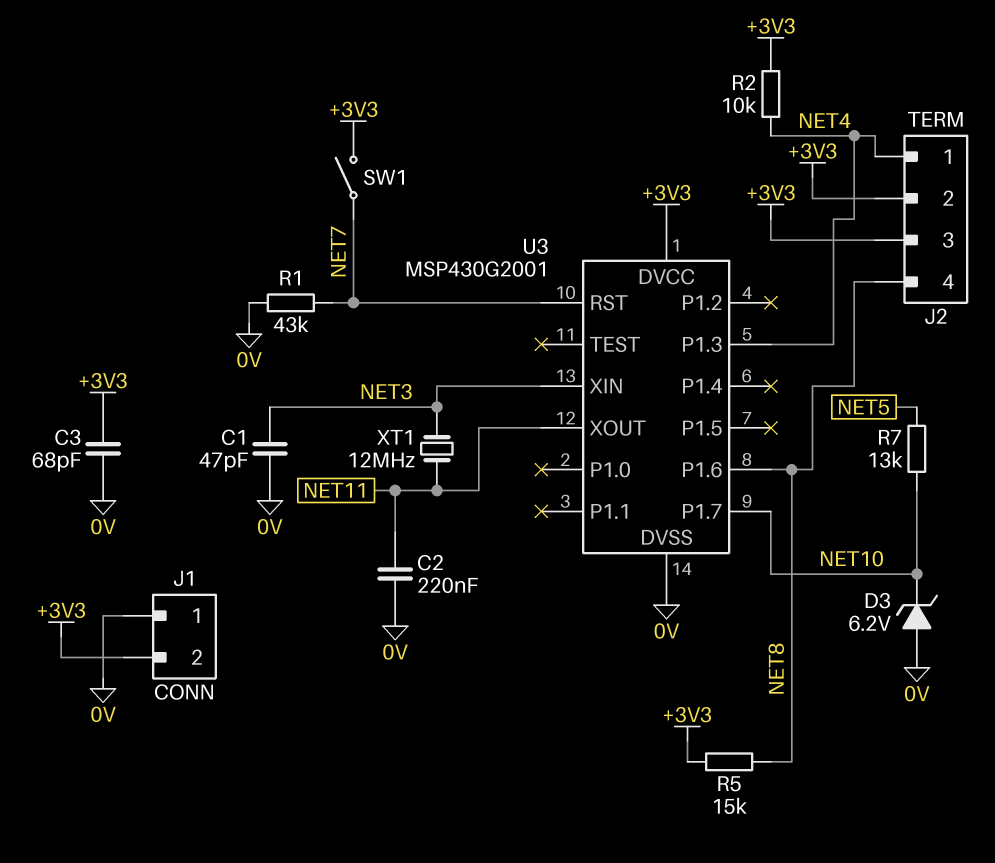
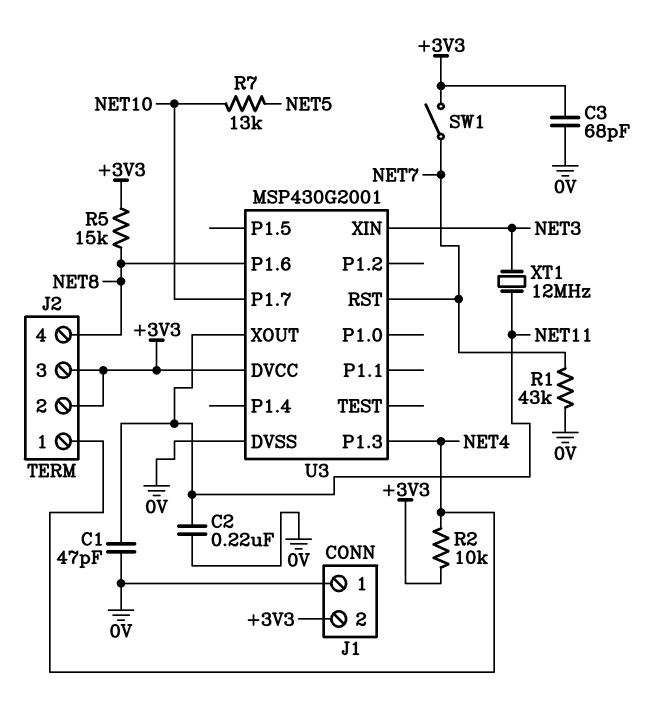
C1: 47pF (0V, NET3) -> 47pF (0V, NET11)
D3: zener 6.2V (A 0V, K NET10) -> none

